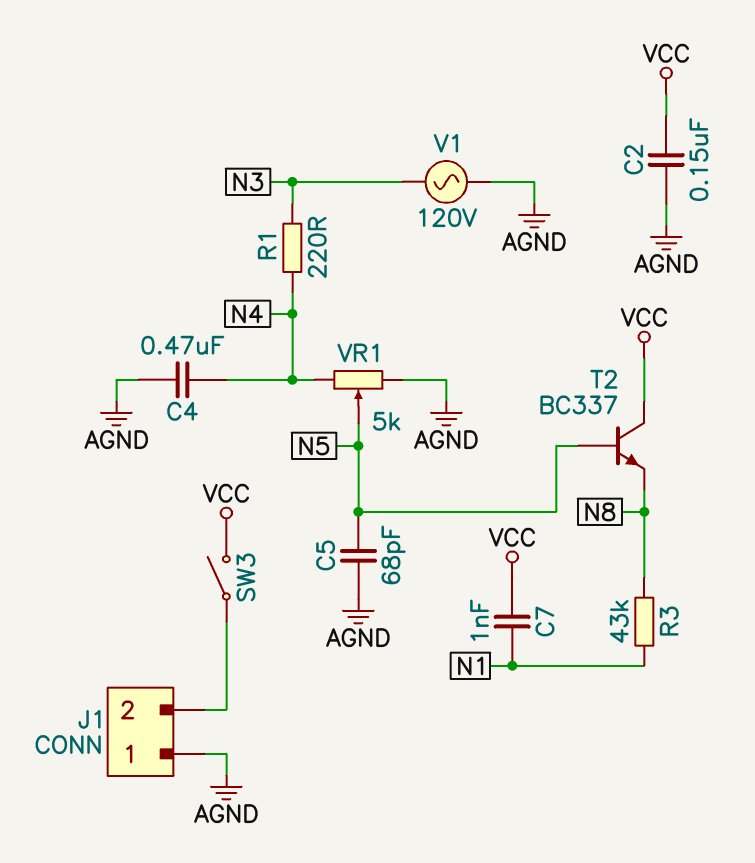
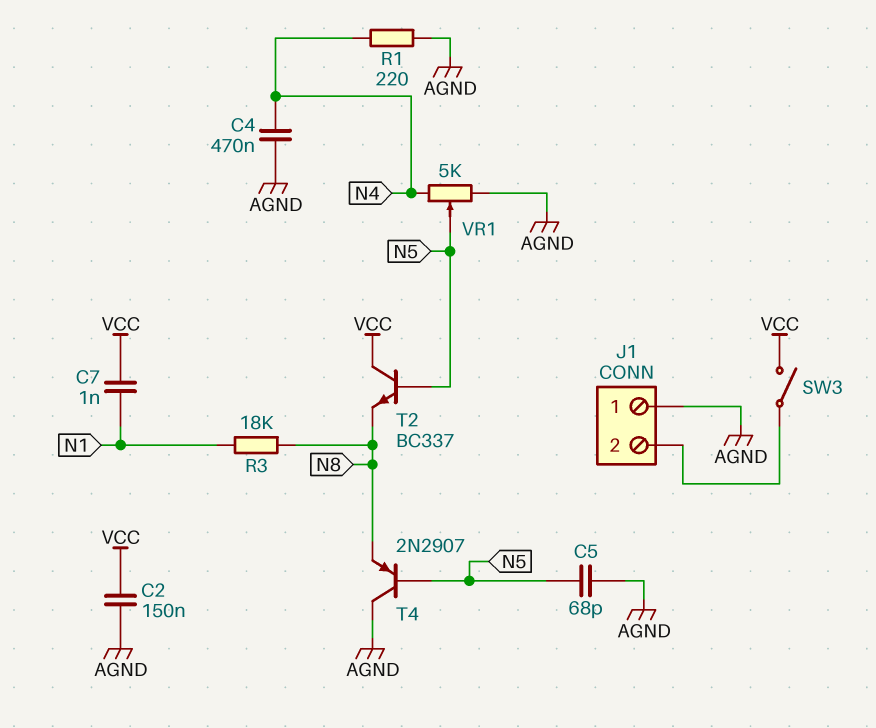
R1: 220 (N3, N4) -> 220 (AGND, N4)
R3: 43k (N1, N8) -> 18k (N1, N8)
T4: none -> PNP 2N2907 (B N5, C AGND, E N8)
V1: AC 120V (AGND, N3) -> none

